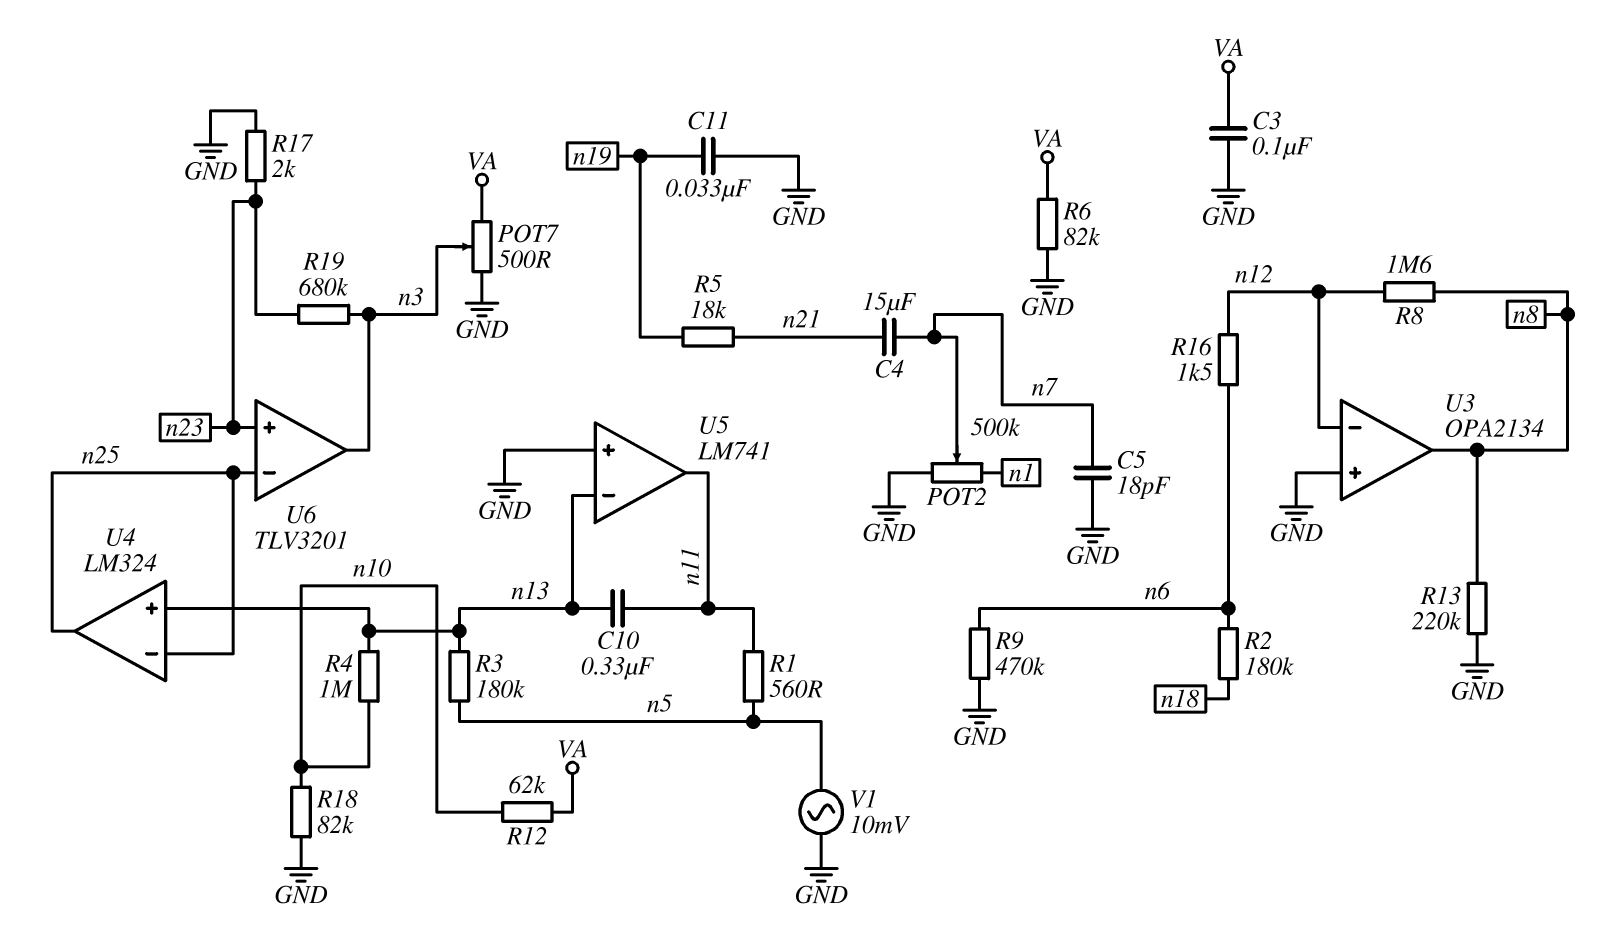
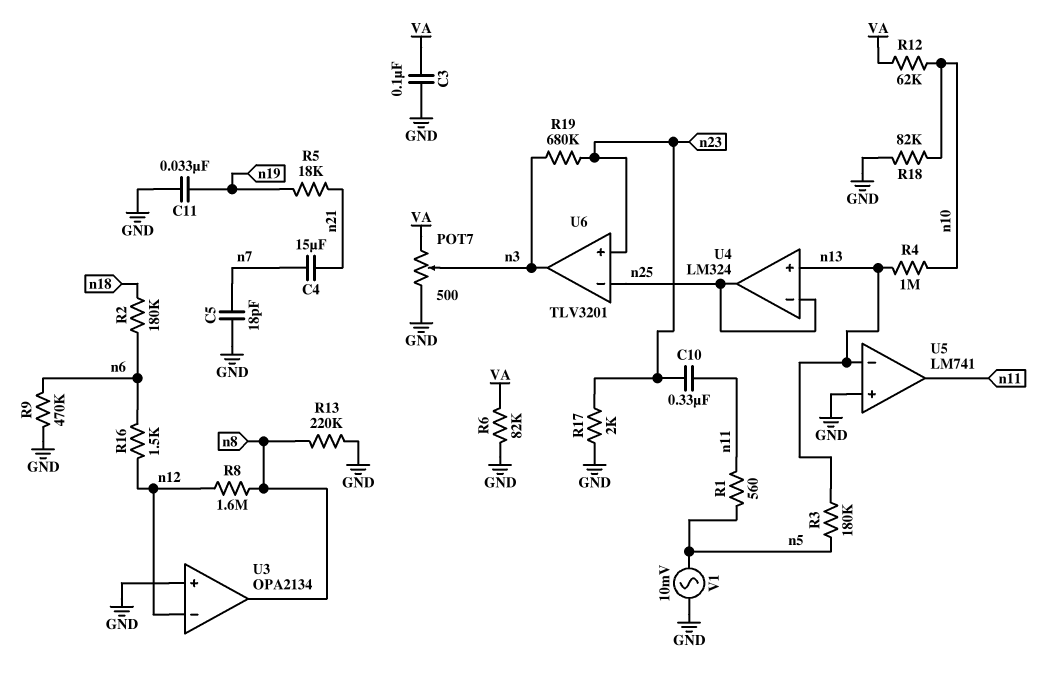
C10: 330nF (n11, n13) -> 330nF (n11, n23)
POT2: 500k (GND, n1, wiper n7) -> none

